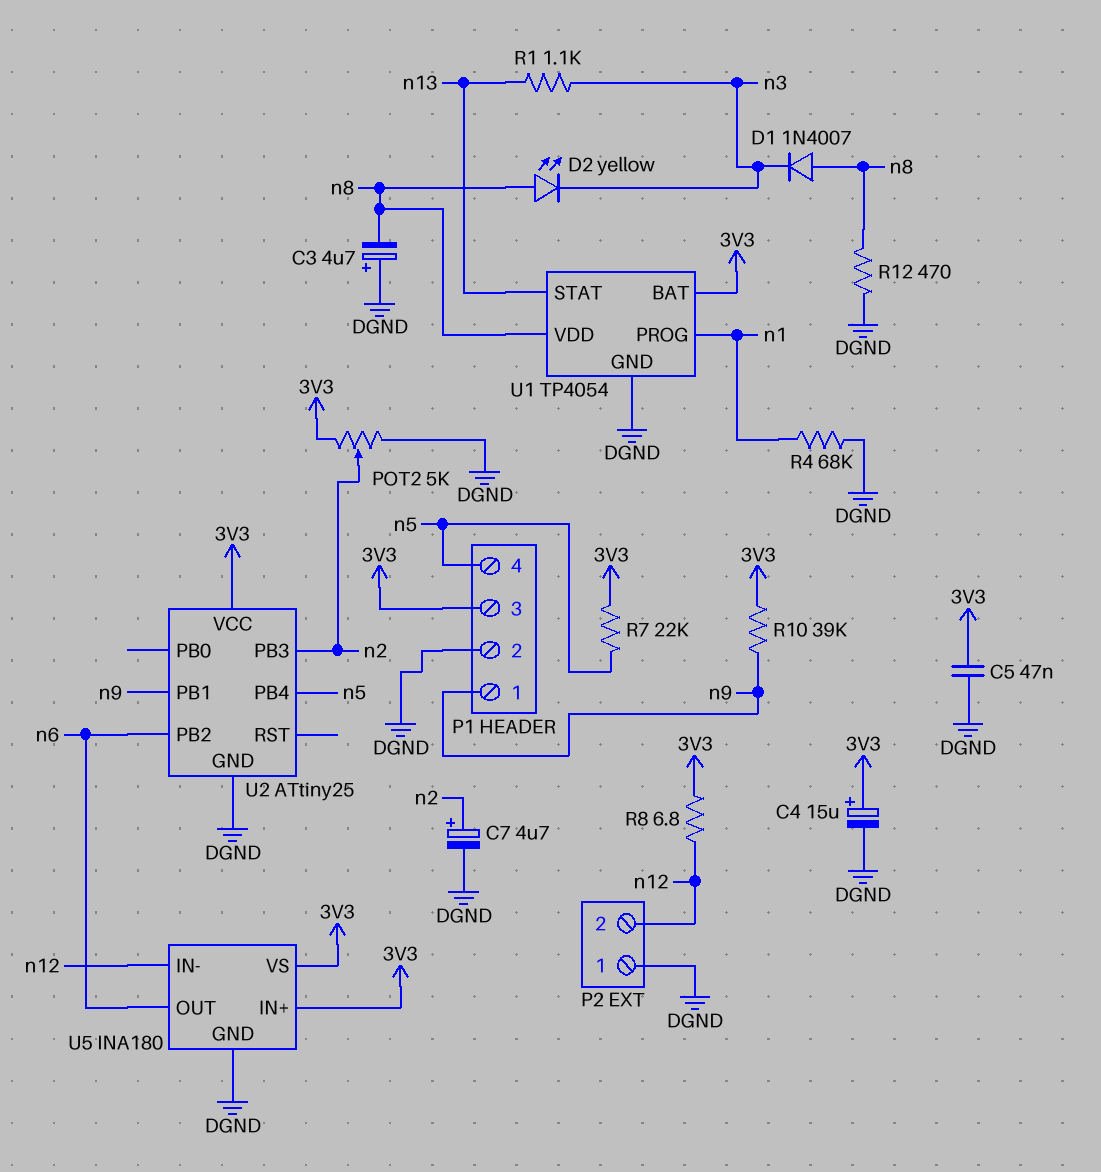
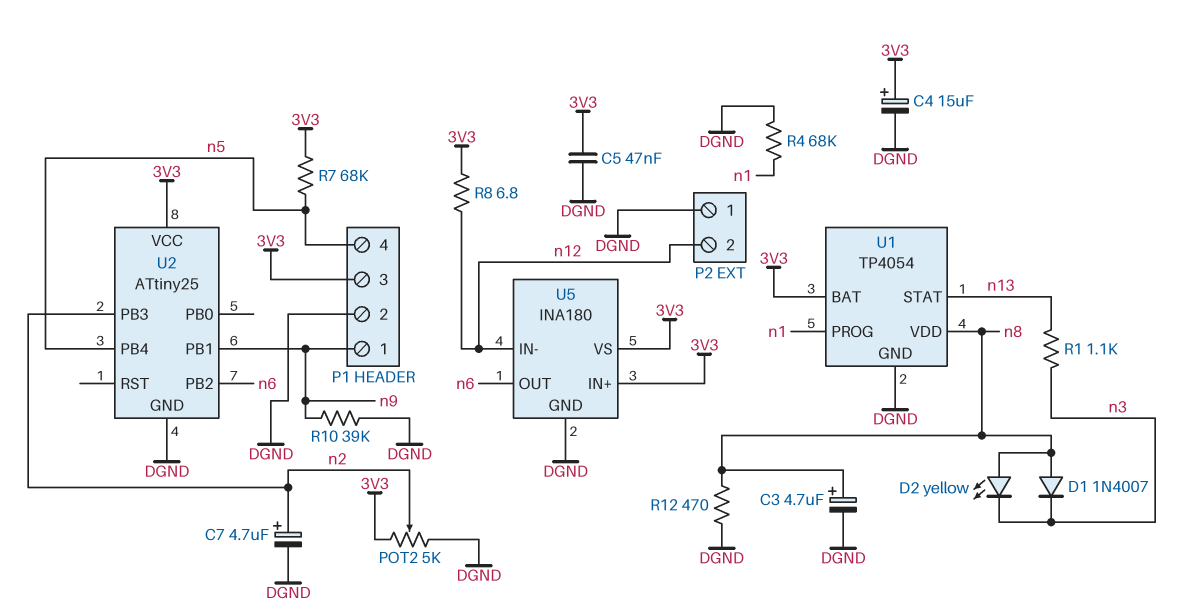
C3: 4.7uF (plus DGND, minus n8) -> 4.7uF (plus n8, minus DGND)
R7: 22k (3V3, n5) -> 68k (3V3, n5)
R10: 39k (3V3, n9) -> 39k (DGND, n9)

